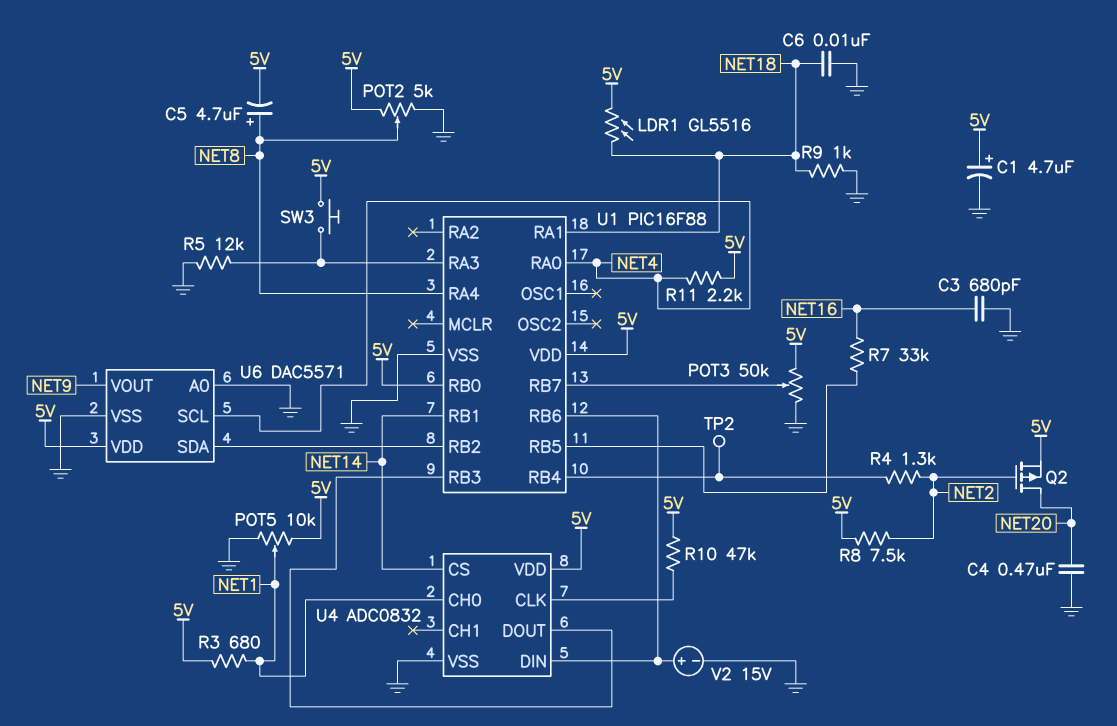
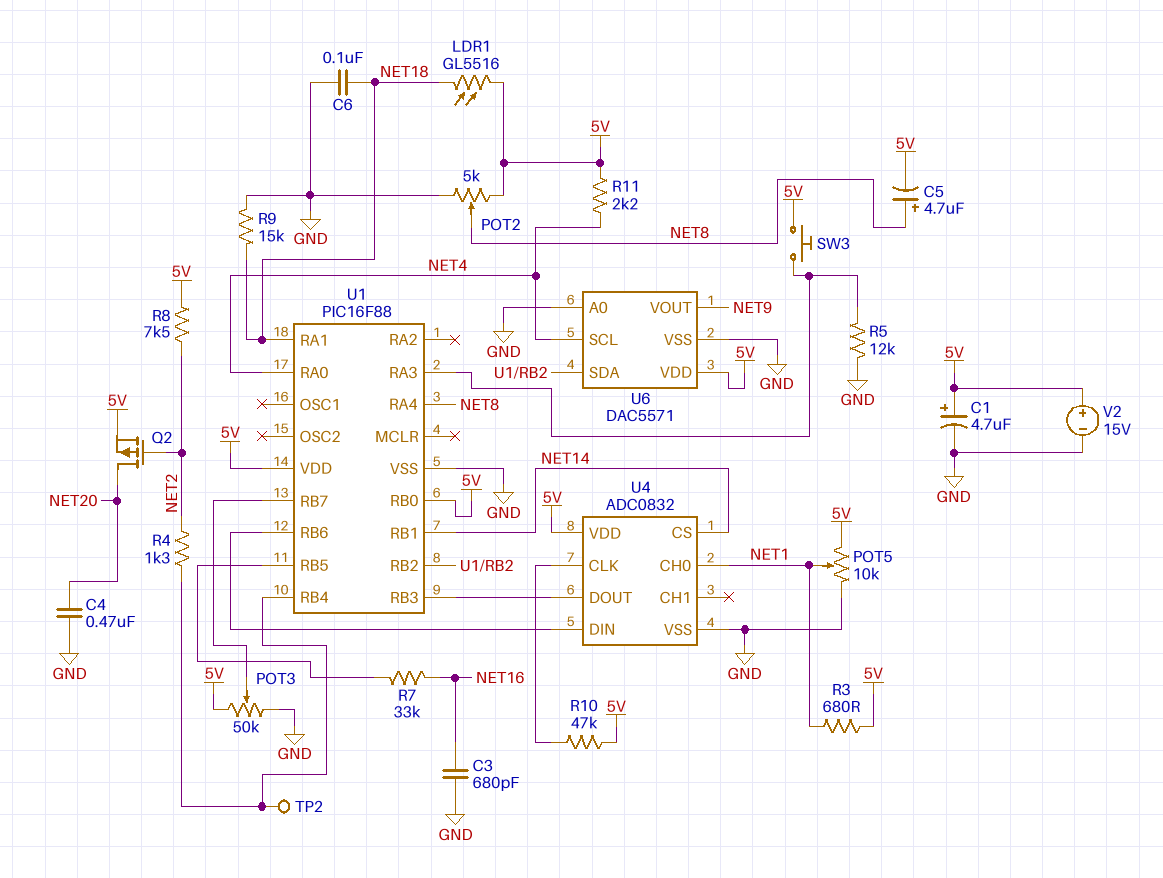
C6: 10nF (GND, NET18) -> 100nF (GND, NET18)
R9: 1k (GND, NET18) -> 15k (GND, NET18)
V2: 15V (plus U1/RB6, minus GND) -> 15V (plus 5V, minus GND)

